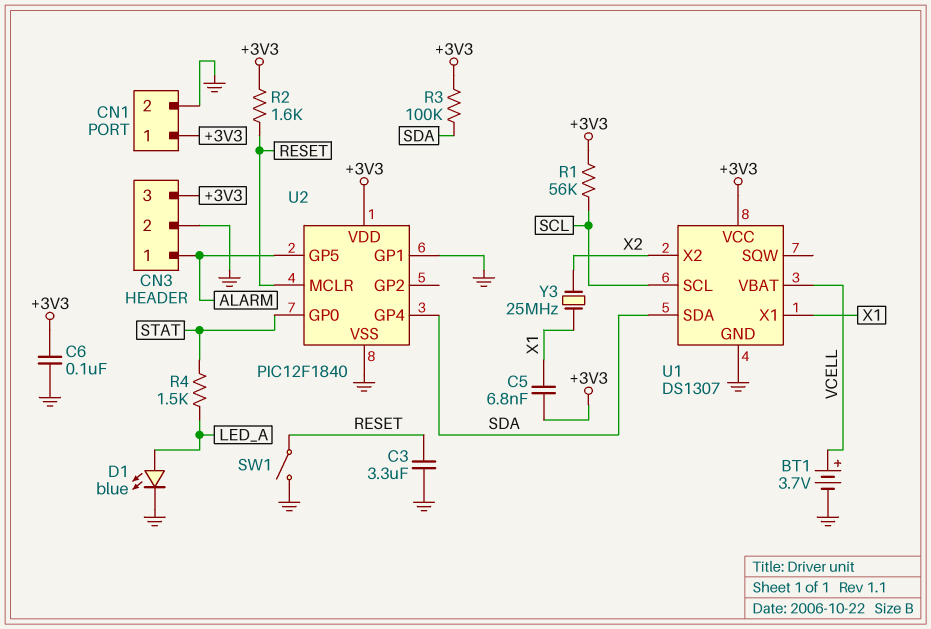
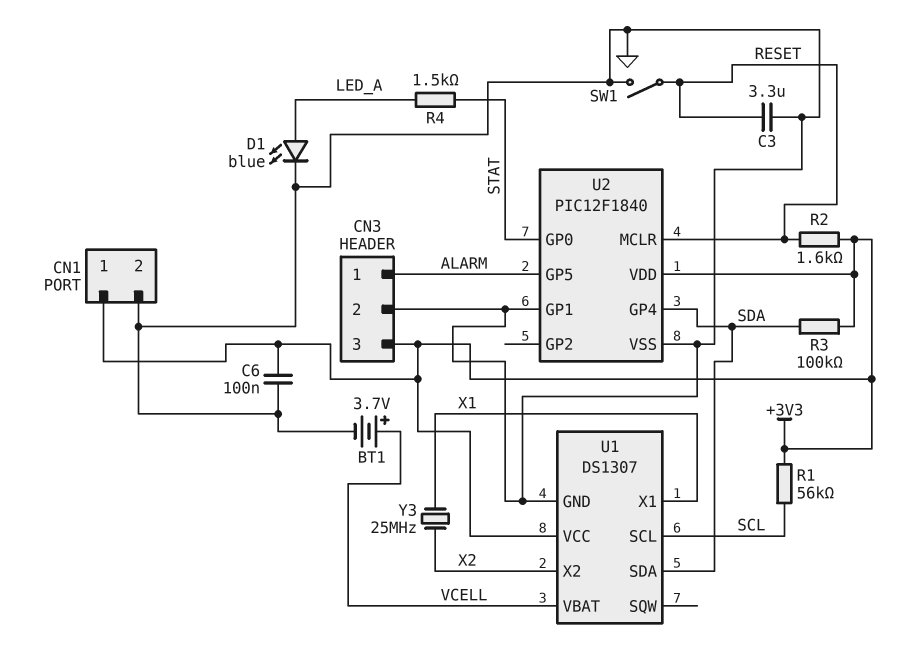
C5: 6.8nF (+3V3, X1) -> none

